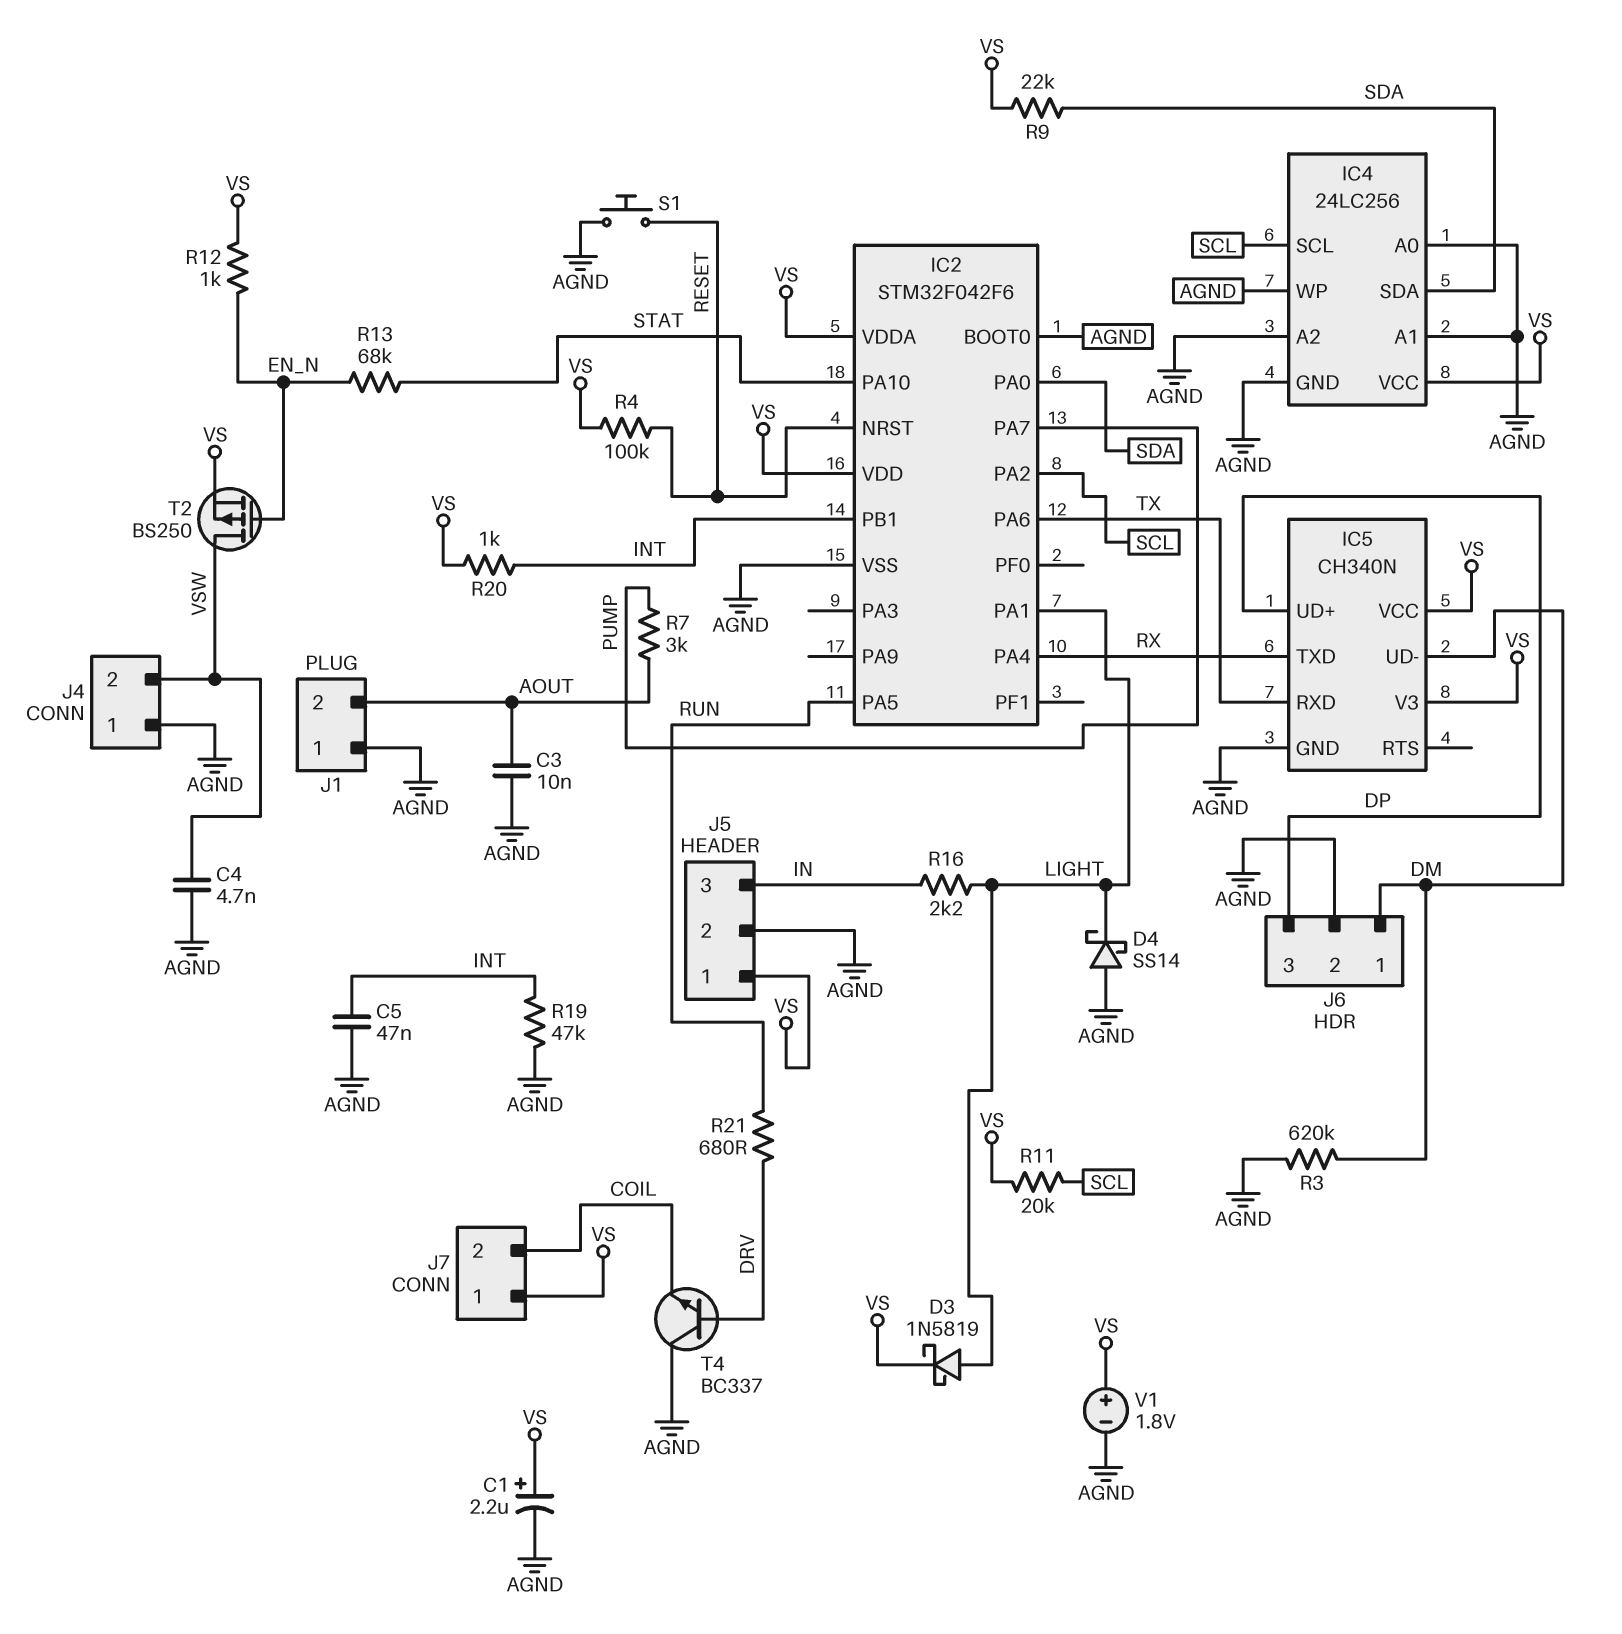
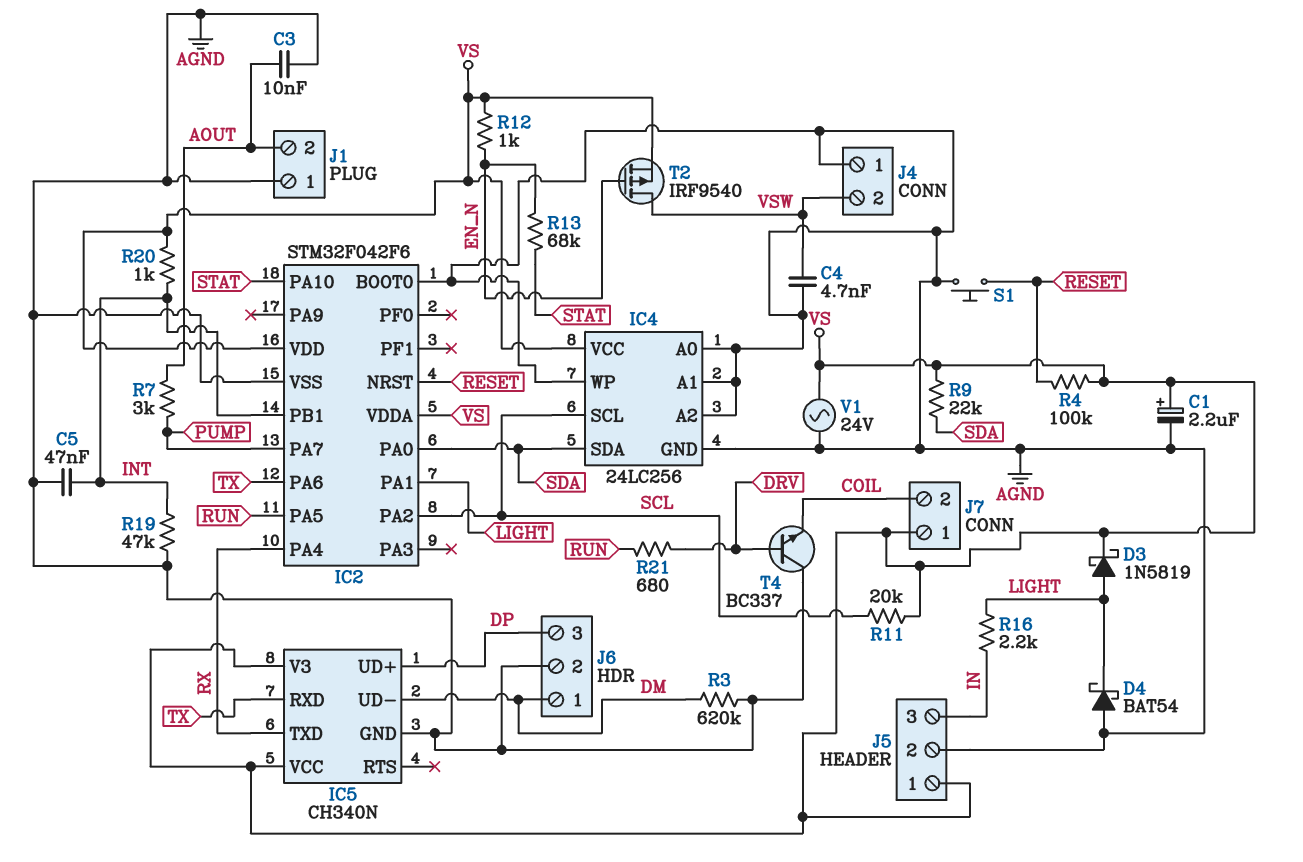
D4: schottky SS14 (A AGND, K LIGHT) -> schottky BAT54 (A AGND, K LIGHT)
T2: PMOS BS250 (G EN_N, D VSW, S VS) -> PMOS IRF9540 (G EN_N, D VSW, S VS)
V1: 1.8V (plus VS, minus AGND) -> AC 24V (AGND, VS)

